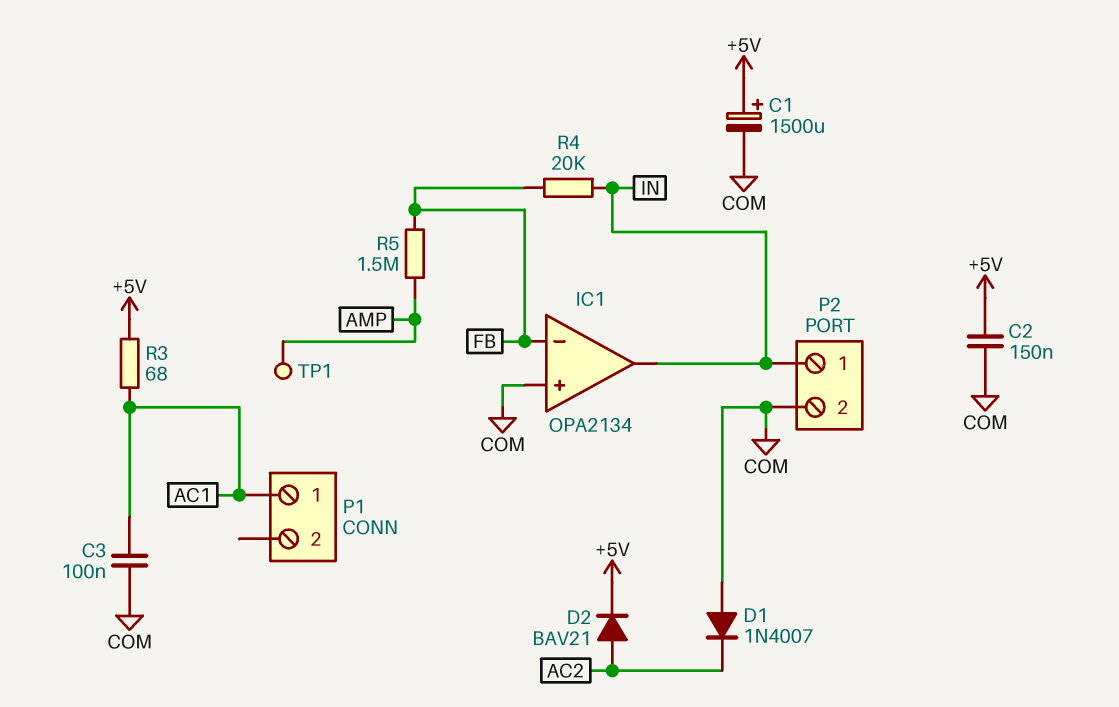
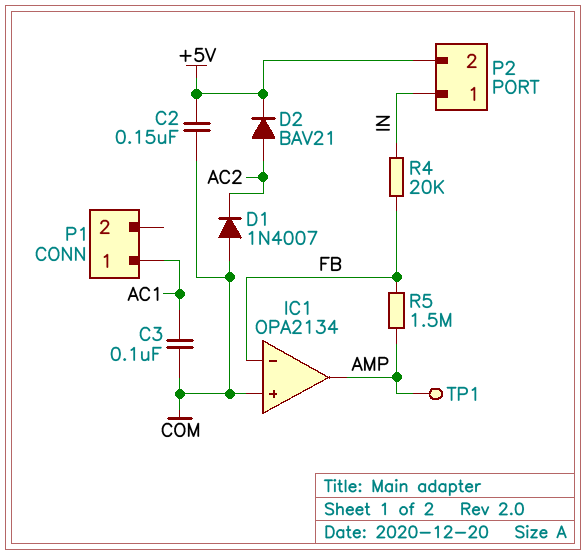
C1: 1500uF (plus +5V, minus COM) -> none
IC1 pin out: IN -> AMP
P2 pin 2: COM -> +5V
R3: 68 (+5V, AC1) -> none

